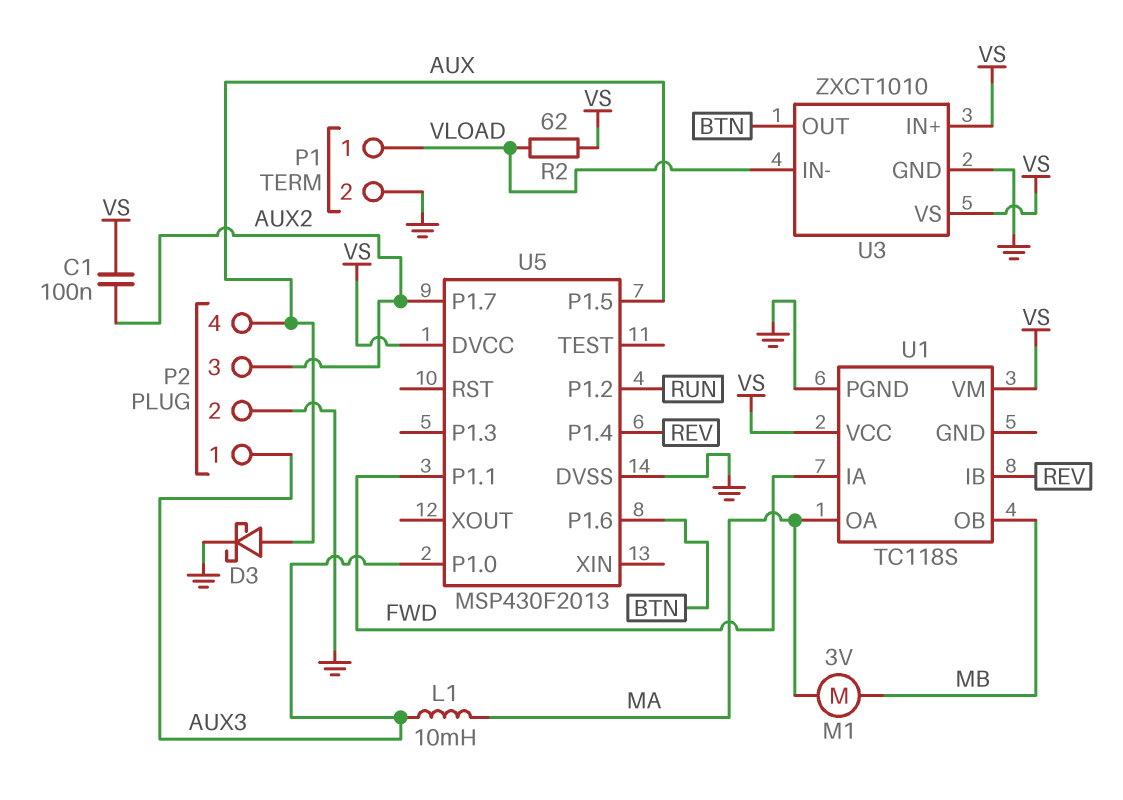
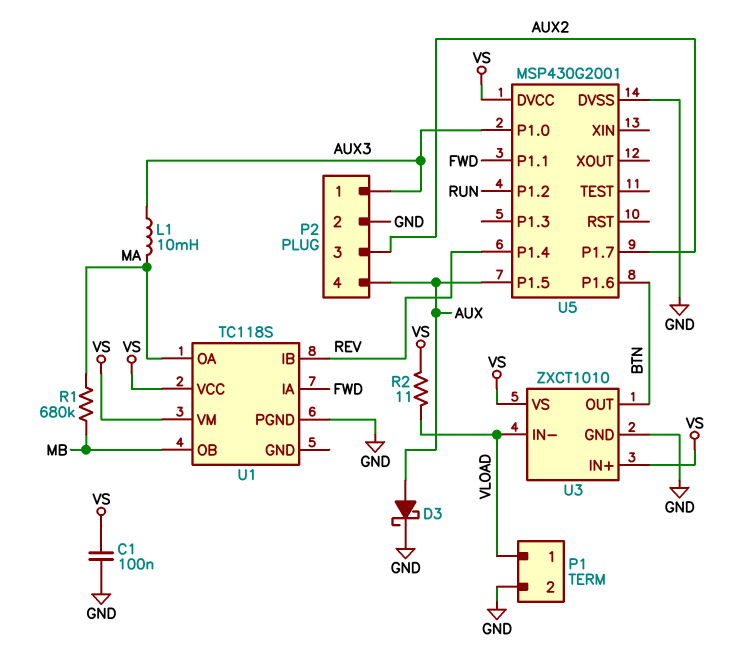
C1: 100nF (AUX2, VS) -> 100nF (GND, VS)
M1: motor 3V (MA, MB) -> none
R1: none -> 680k (MA, MB)
R2: 62 (VLOAD, VS) -> 11 (VLOAD, VS)
U5: MSP430F2013 -> MSP430G2001

